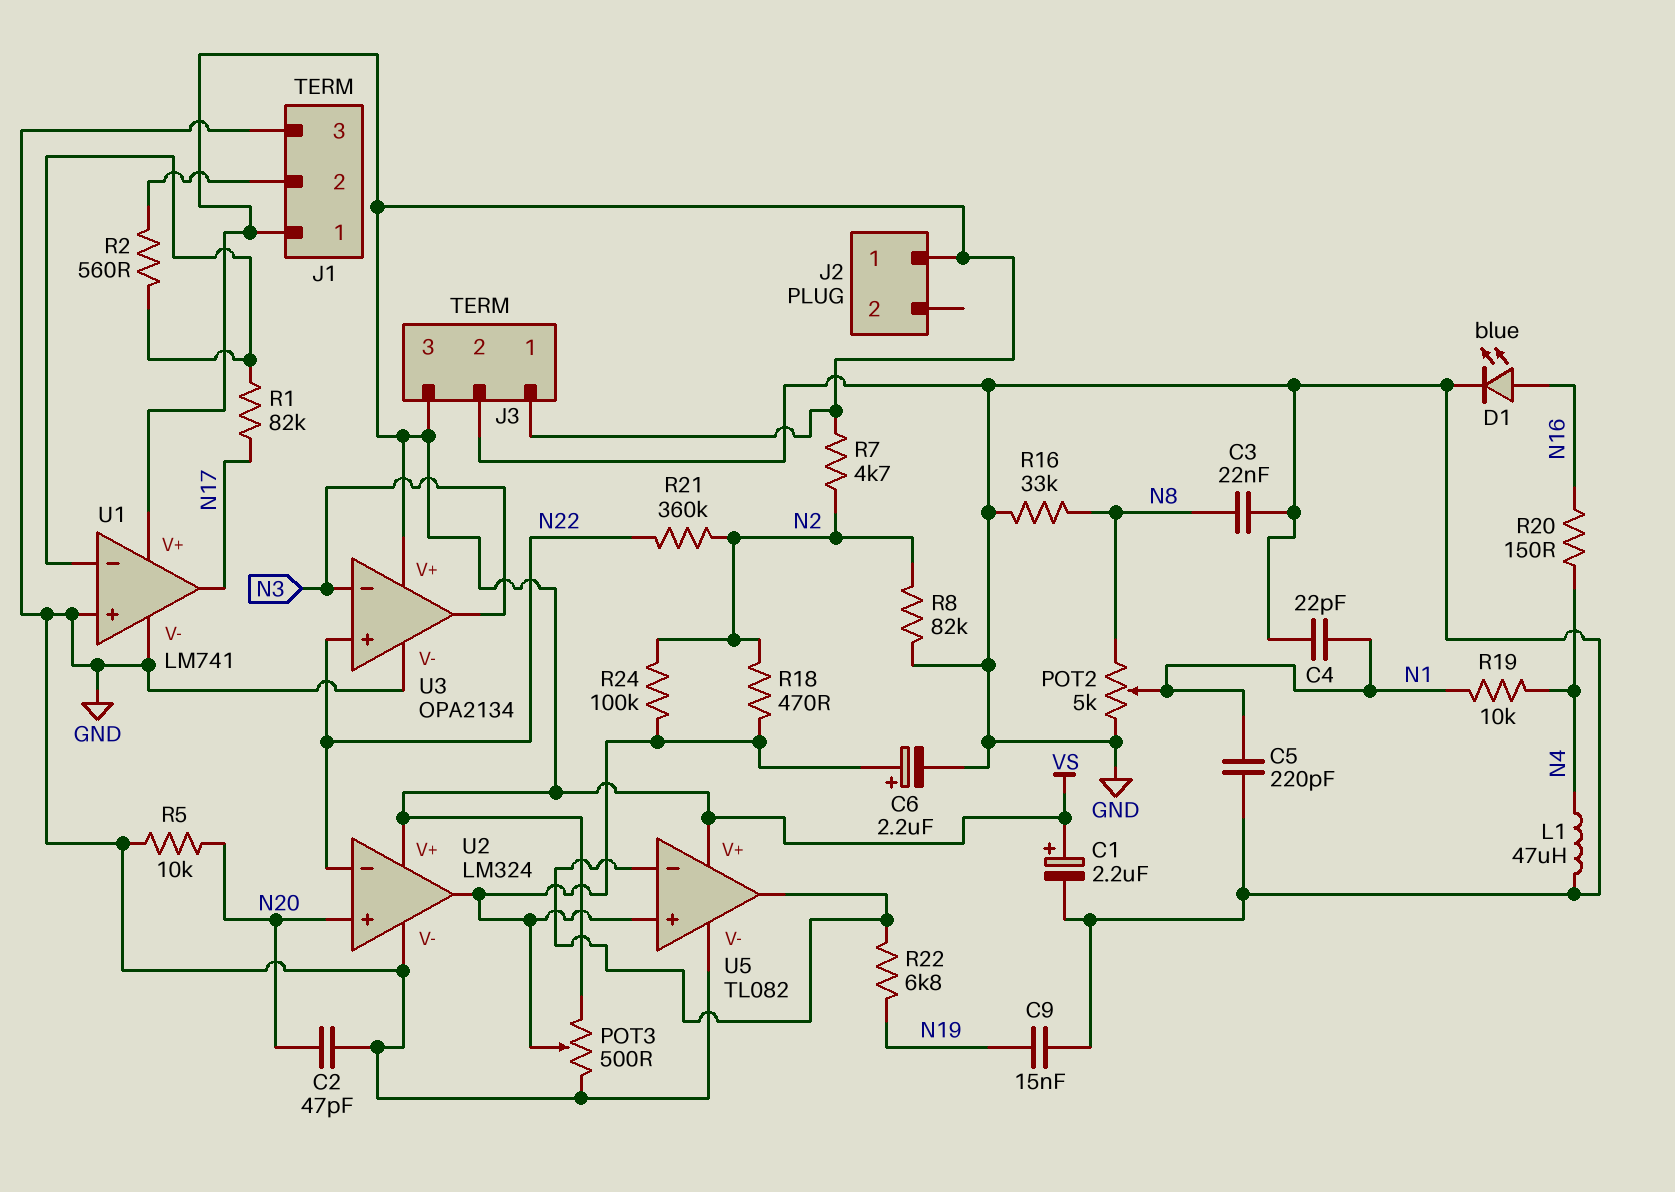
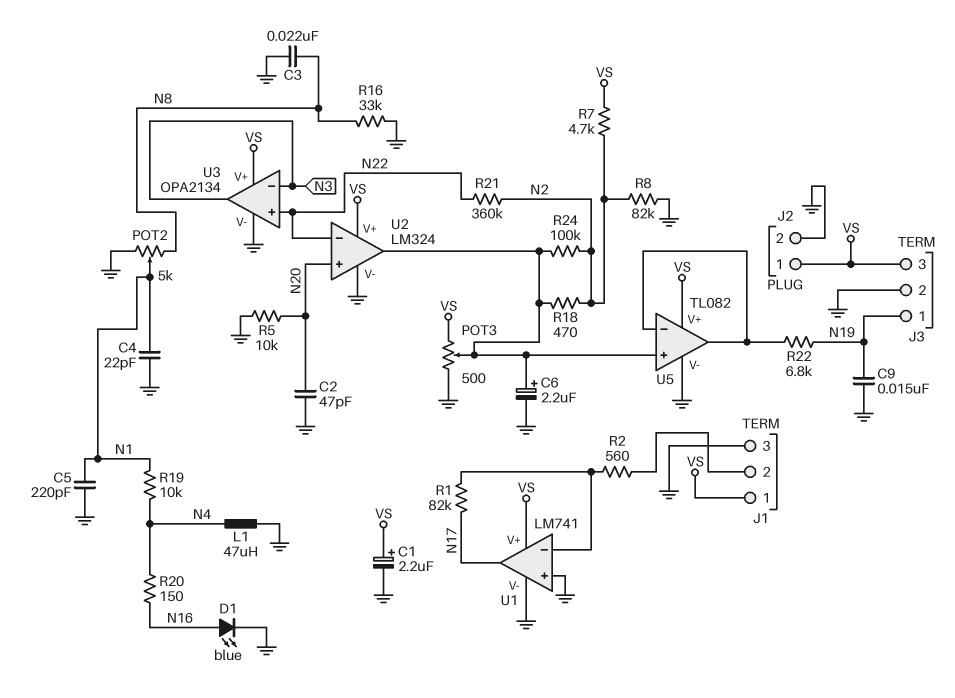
J2 pin 2: none -> GND
J3 pin 1: VS -> N19

